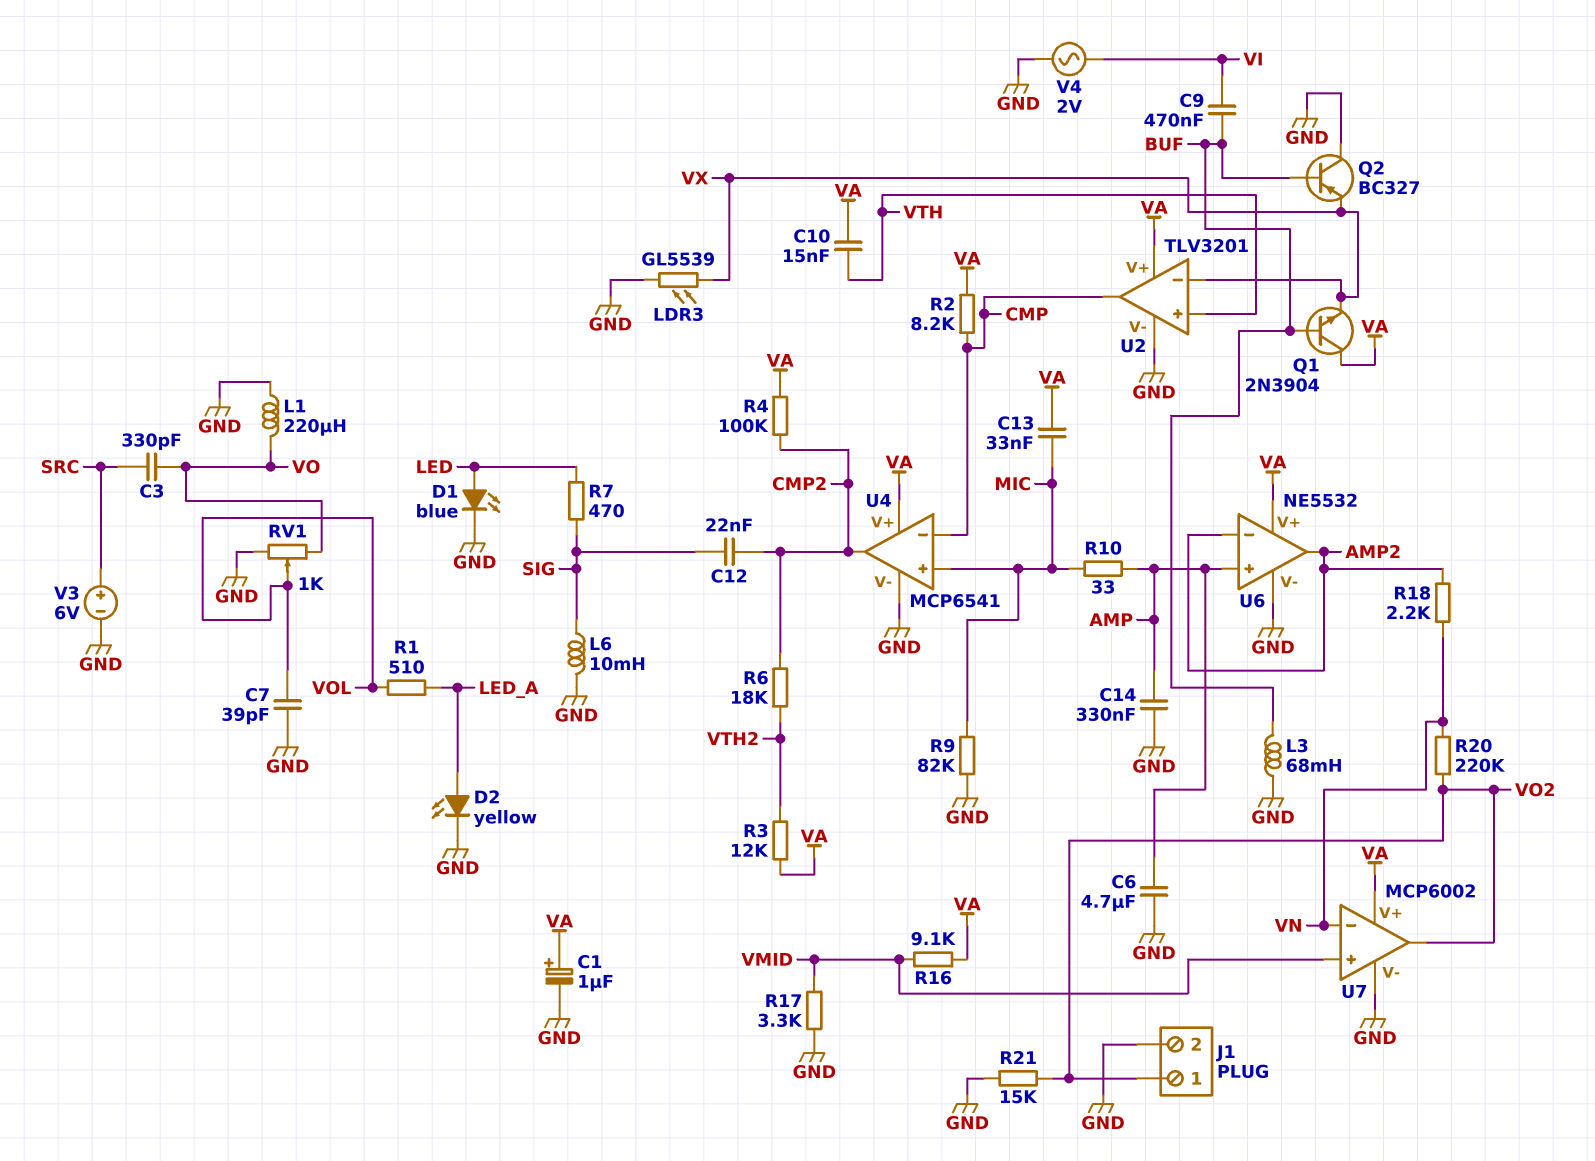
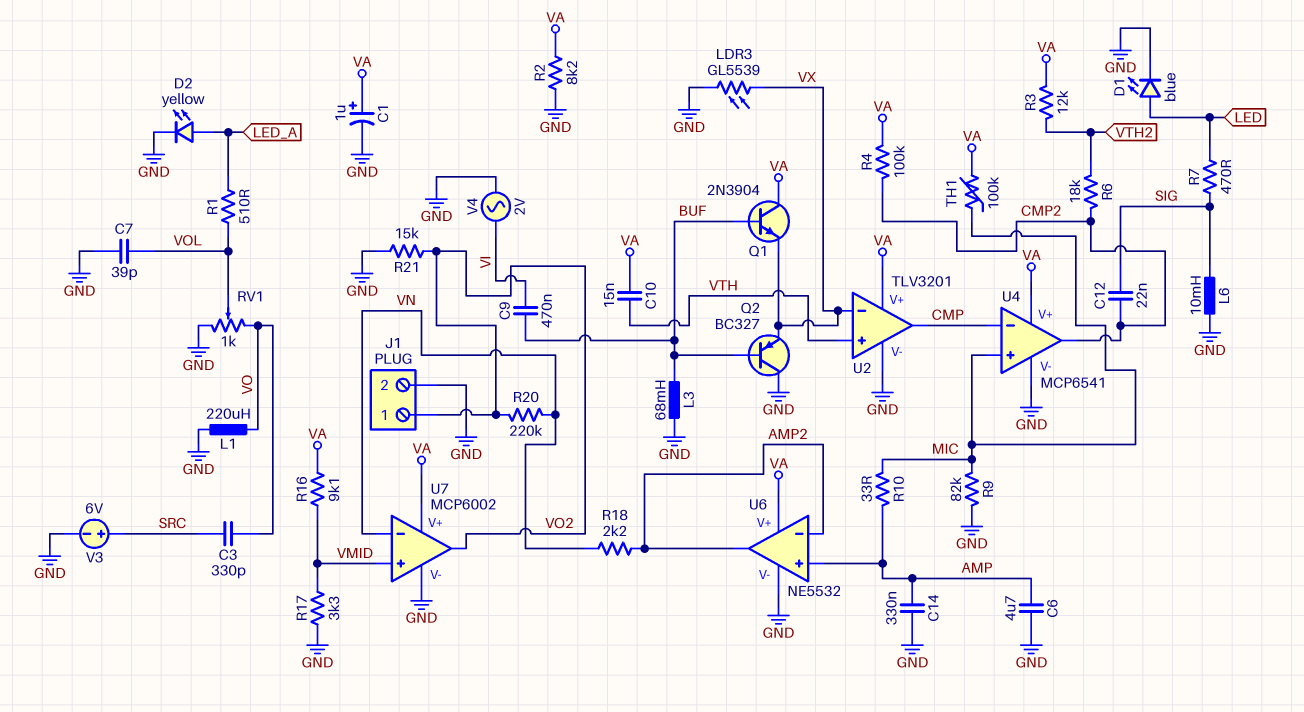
C13: 33nF (MIC, VA) -> none
R2: 8.2k (CMP, VA) -> 8.2k (GND, VA)
TH1: none -> 100k (MIC, VA)

